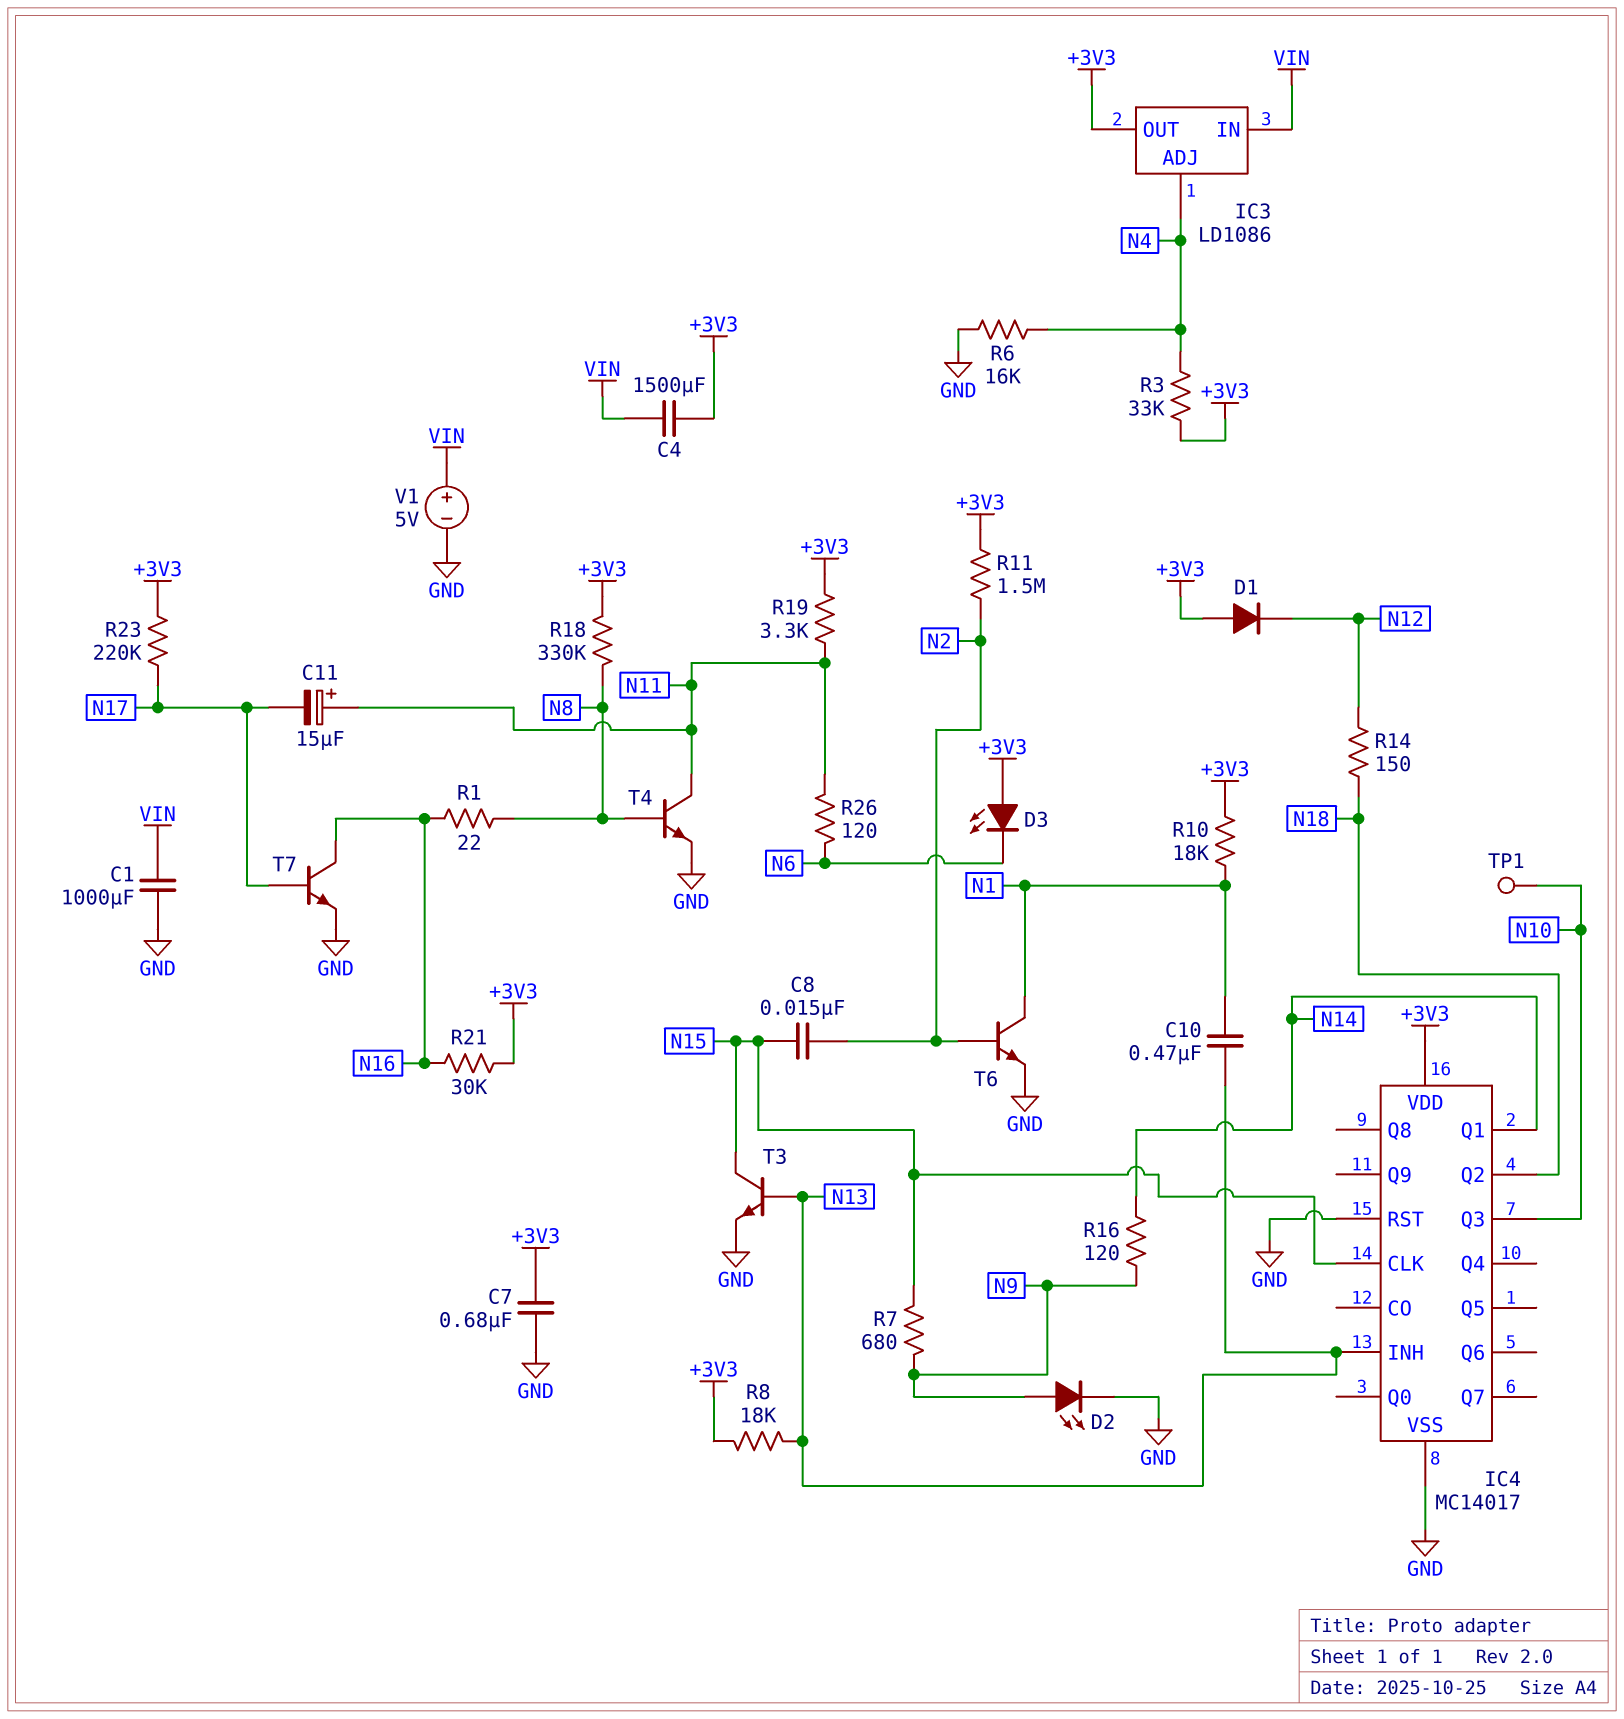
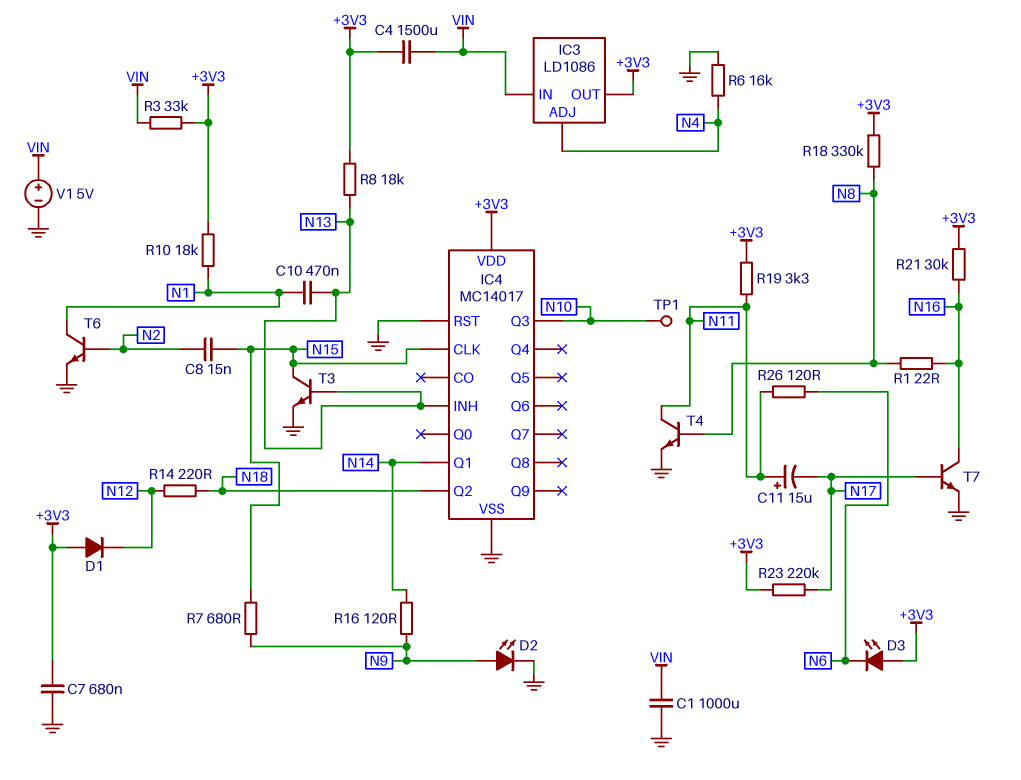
R3: 33k (+3V3, N4) -> 33k (+3V3, VIN)
R11: 1.5M (+3V3, N2) -> none
R14: 150 (N12, N18) -> 220 (N12, N18)

